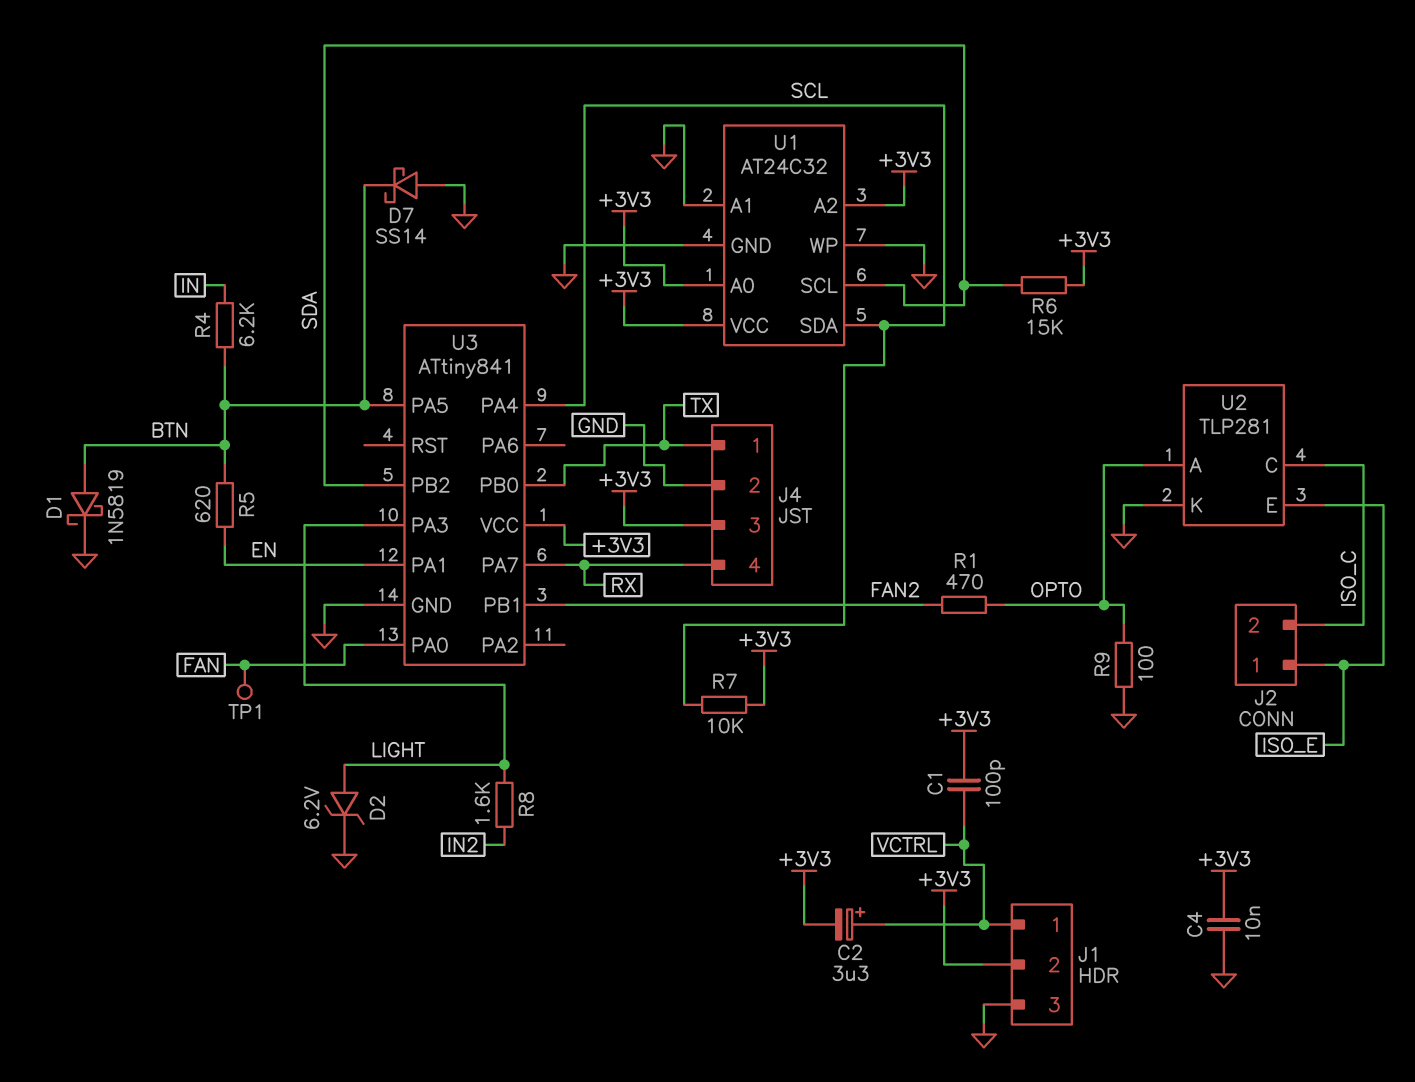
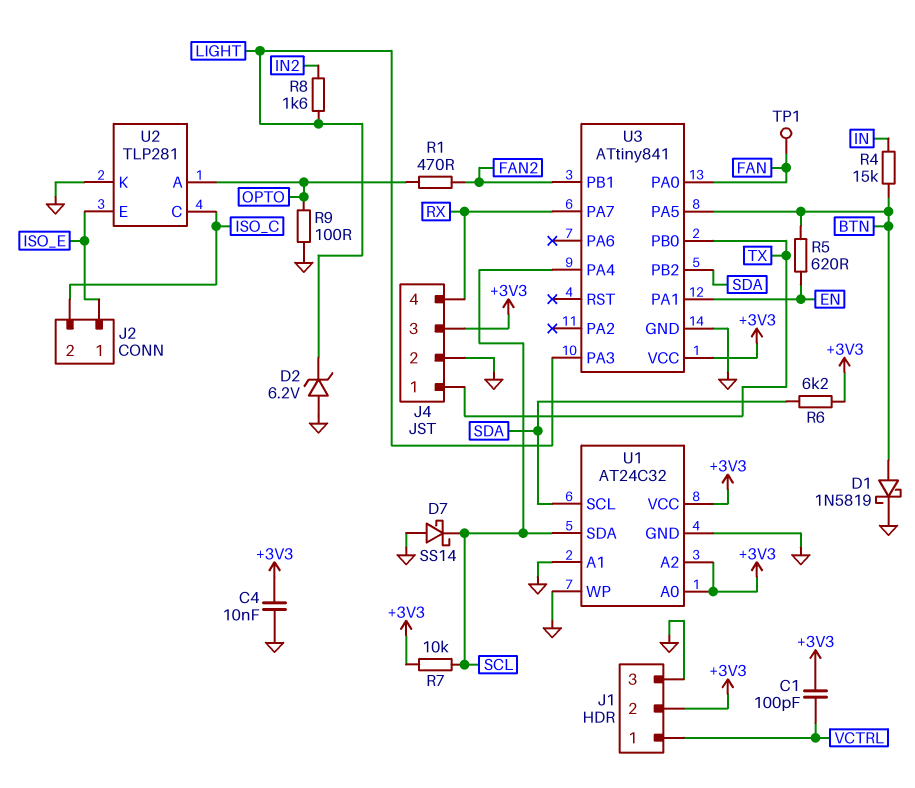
C2: 3.3uF (plus VCTRL, minus +3V3) -> none
D2: zener 6.2V (A LIGHT, K GND) -> zener 6.2V (A GND, K LIGHT)
D7: schottky SS14 (A GND, K BTN) -> schottky SS14 (A GND, K SCL)
R4: 6.2k (BTN, IN) -> 15k (BTN, IN)
R6: 15k (+3V3, SDA) -> 6.2k (+3V3, SDA)

